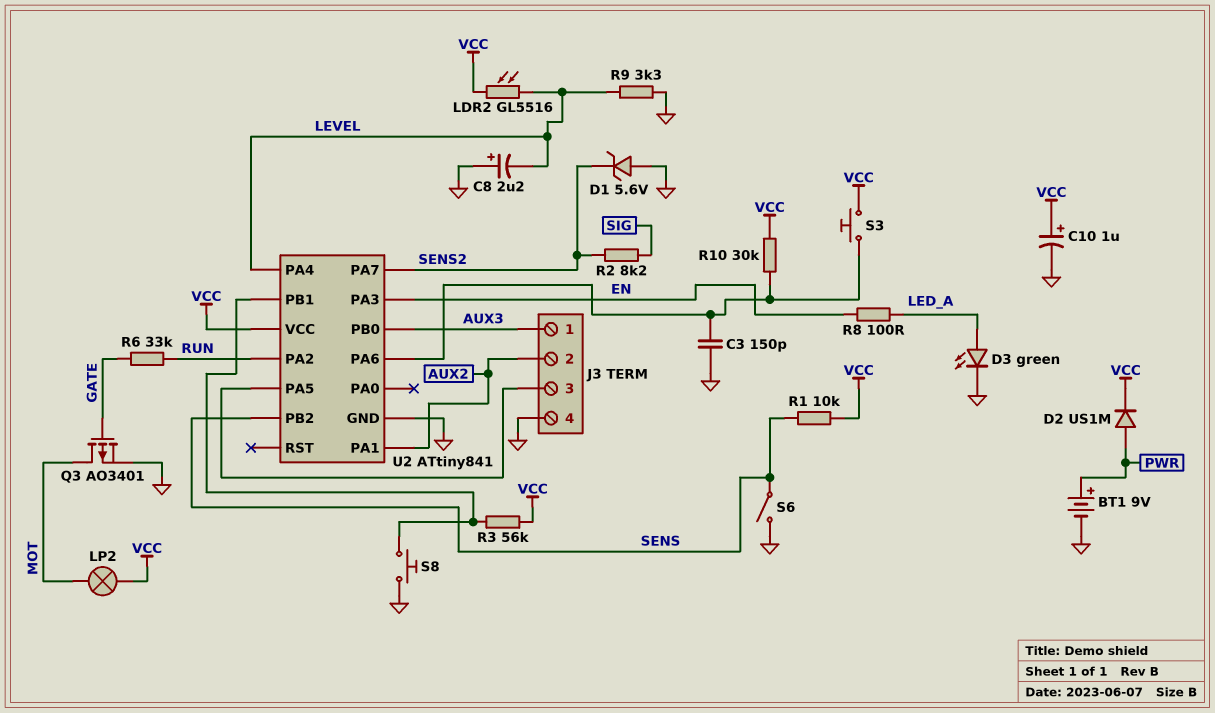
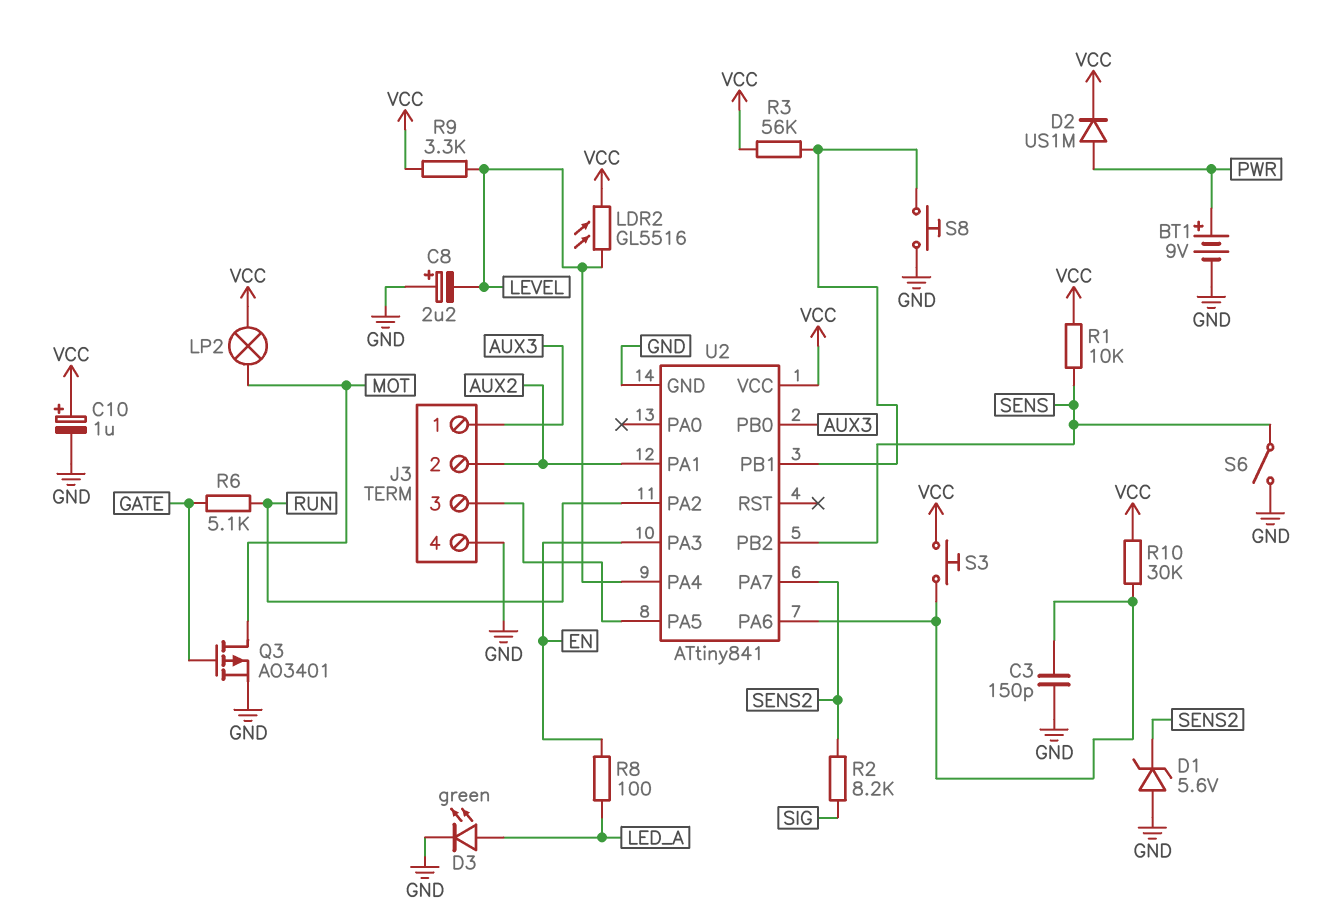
R6: 33k (GATE, RUN) -> 5.1k (GATE, RUN)
R9: 3.3k (GND, LEVEL) -> 3.3k (LEVEL, VCC)

